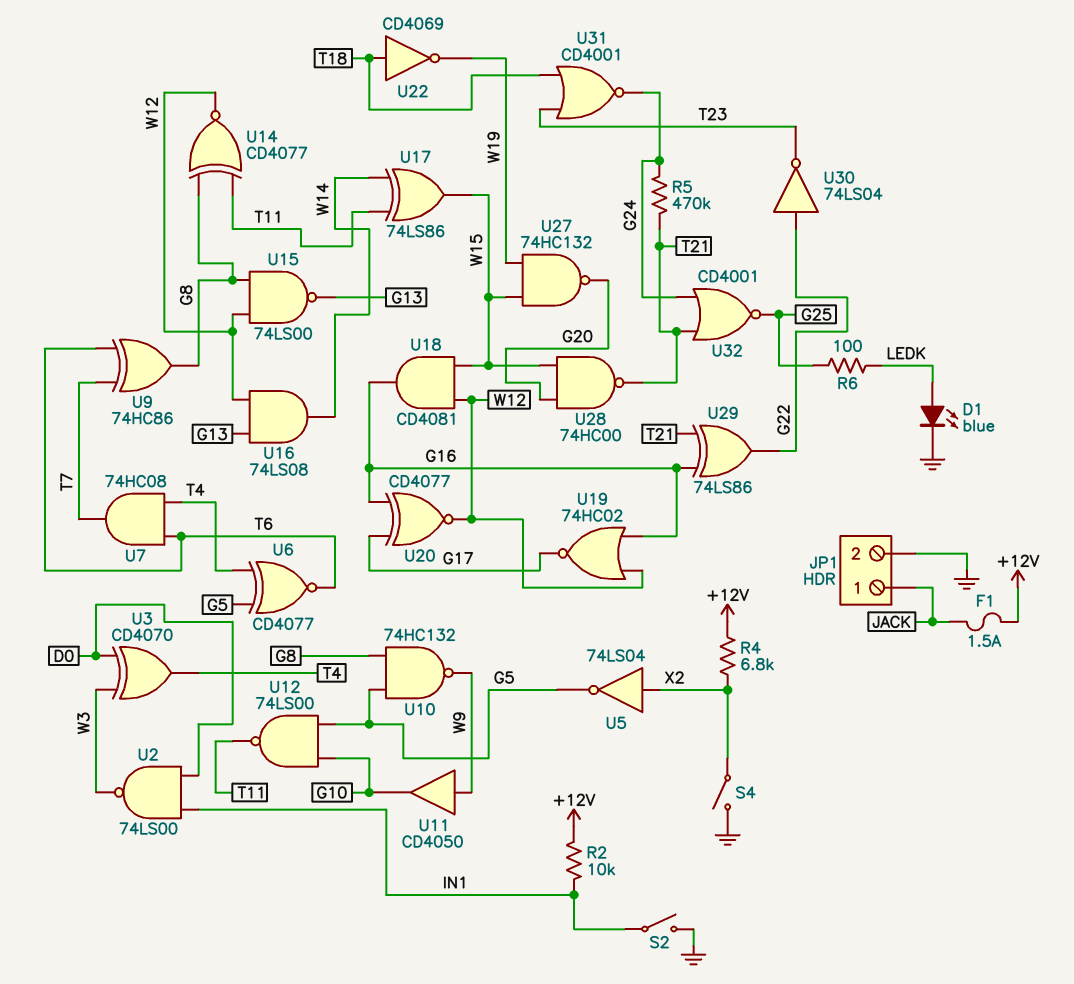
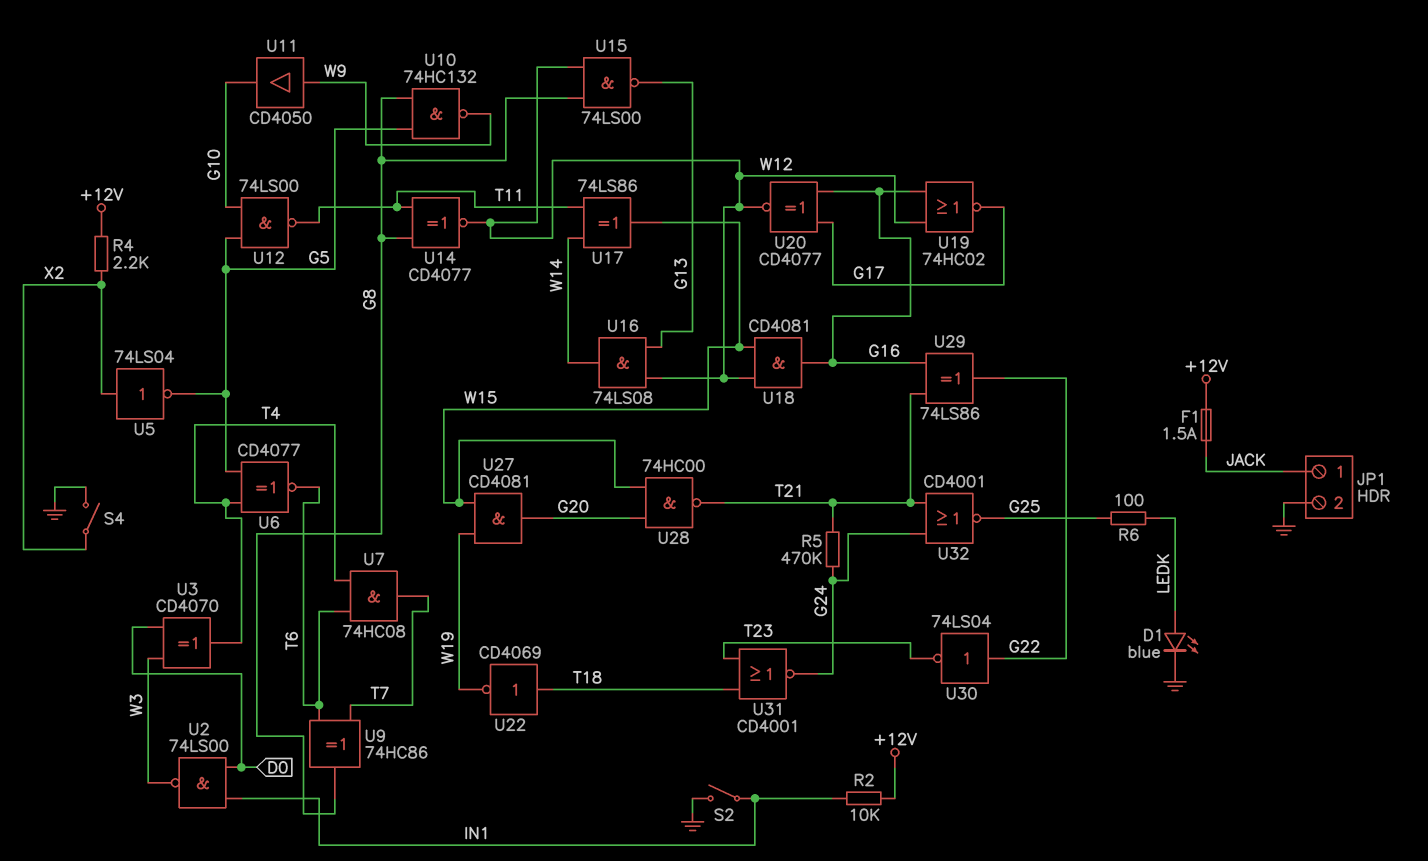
R4: 6.8k (+12V, X2) -> 2.2k (+12V, X2)
U27: NAND 74HC132 (in W15, in W19, out G20) -> AND CD4081 (in W15, in W19, out G20)

